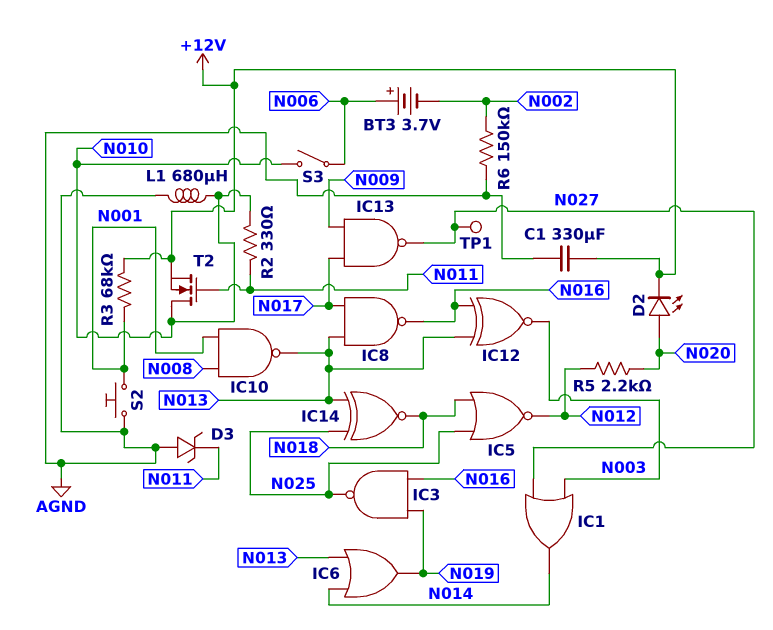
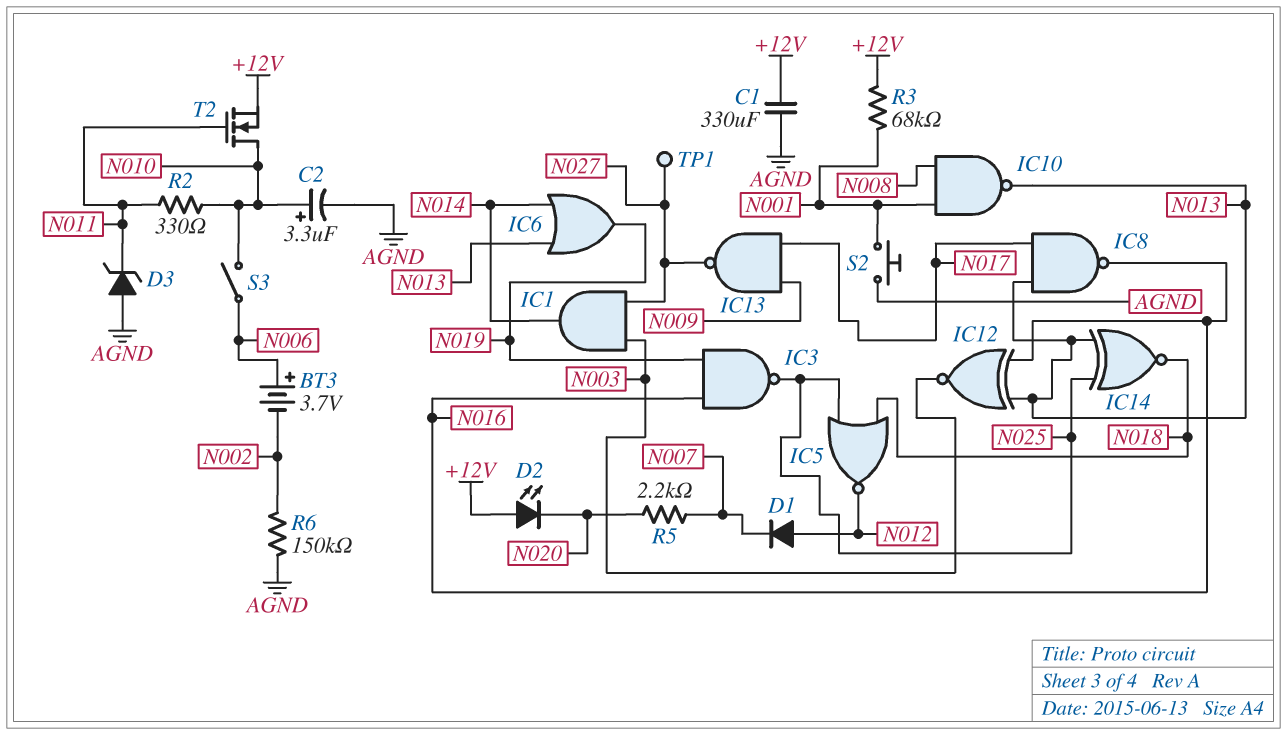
C2: none -> 3.3uF (plus N010, minus AGND)
D1: none -> diode (A N012, K N007)
D2: LED (A N020, K +12V) -> LED (A +12V, K N020)
IC1: OR (in N003, in N027, out N014) -> AND (in N003, in N027, out N014)
L1: 680uH (AGND, N010) -> none
R5: 2.2k (N012, N020) -> 2.2k (N007, N020)

